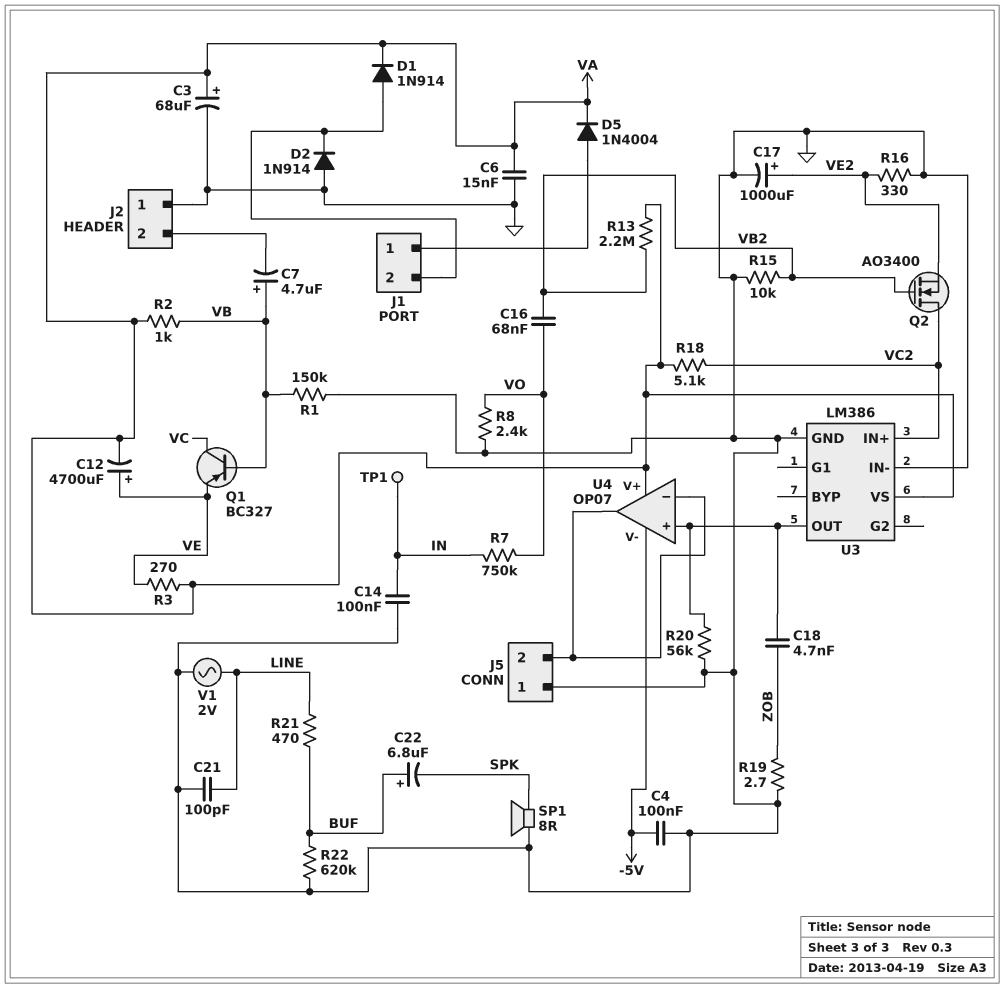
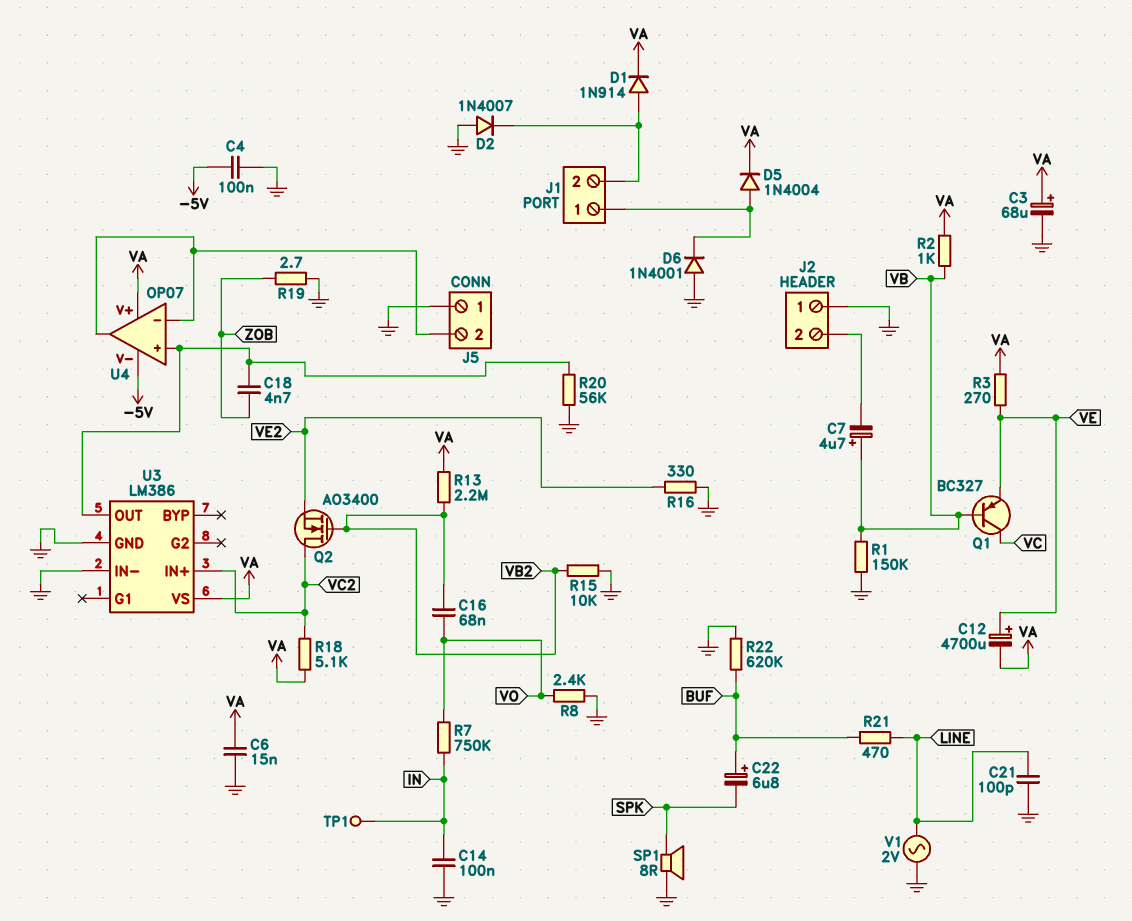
C17: 1000uF (plus VE2, minus GND) -> none
D2: diode 1N914 (A GND, K J1/2) -> diode 1N4007 (A GND, K J1/2)
D6: none -> diode 1N4001 (A GND, K J1/1)

